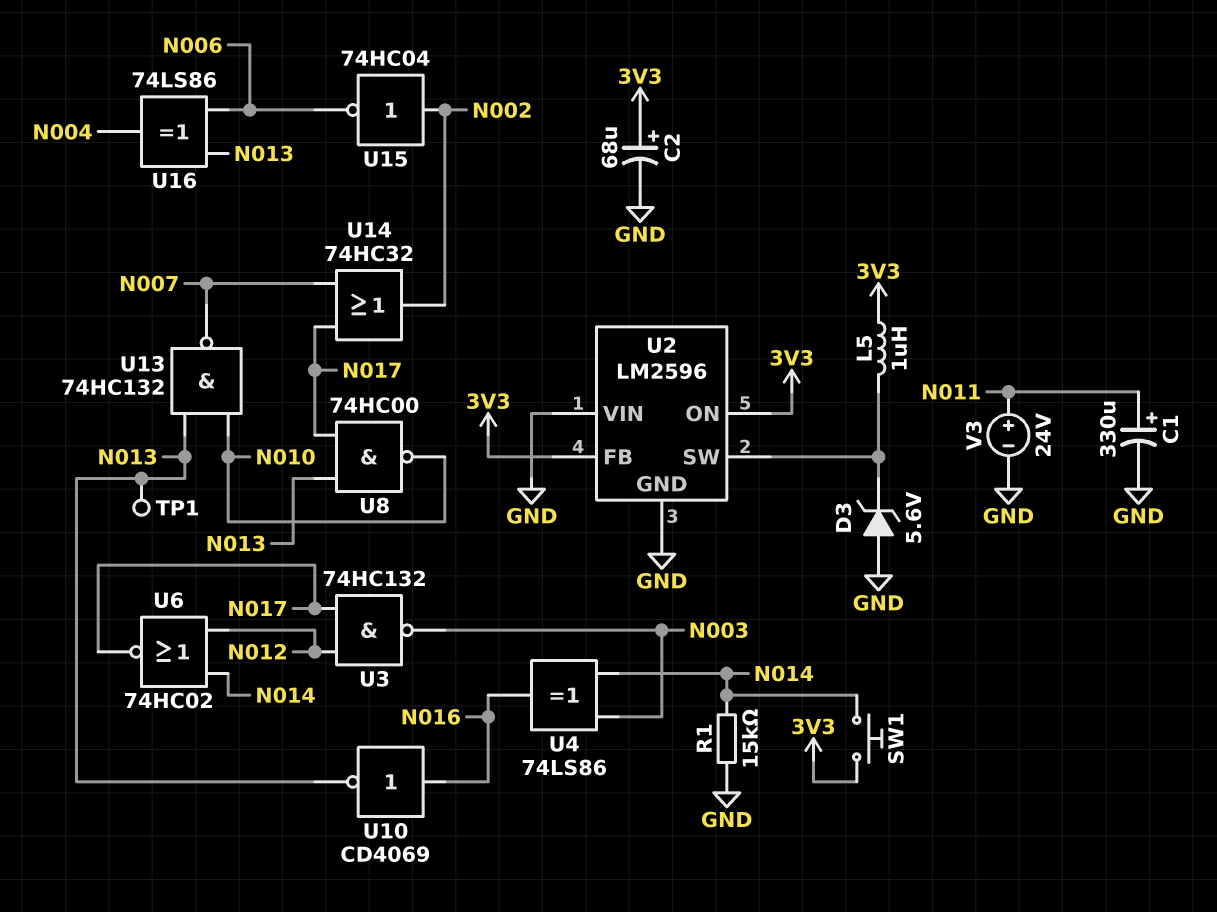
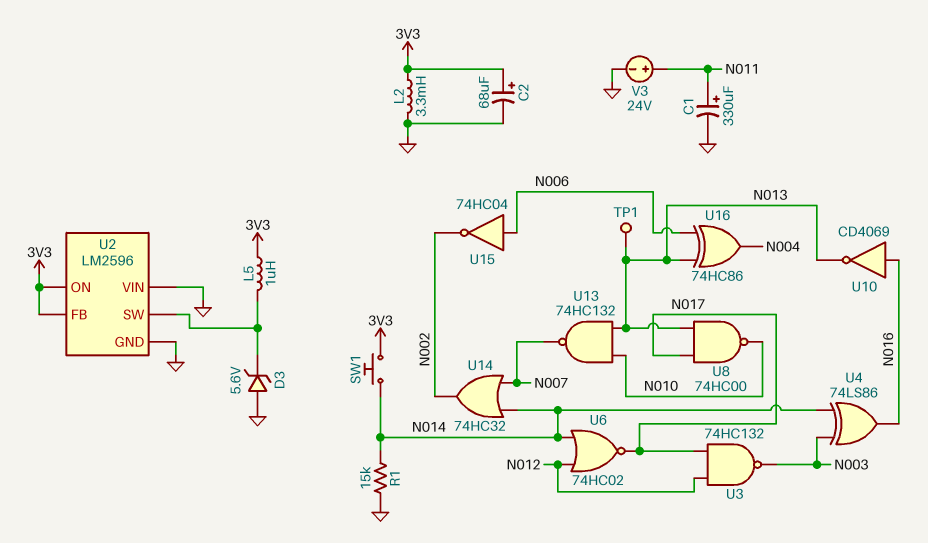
L2: none -> 3.3mH (3V3, GND)
U14: OR 74HC32 (in N007, in N017, out N002) -> OR 74HC32 (in N007, in N014, out N002)
U15: NOT 74HC04 (in N002, out N006) -> NOT 74HC04 (in N006, out N002)
U16: XOR 74LS86 (in N006, in N013, out N004) -> XOR 74HC86 (in N006, in N013, out N004)

